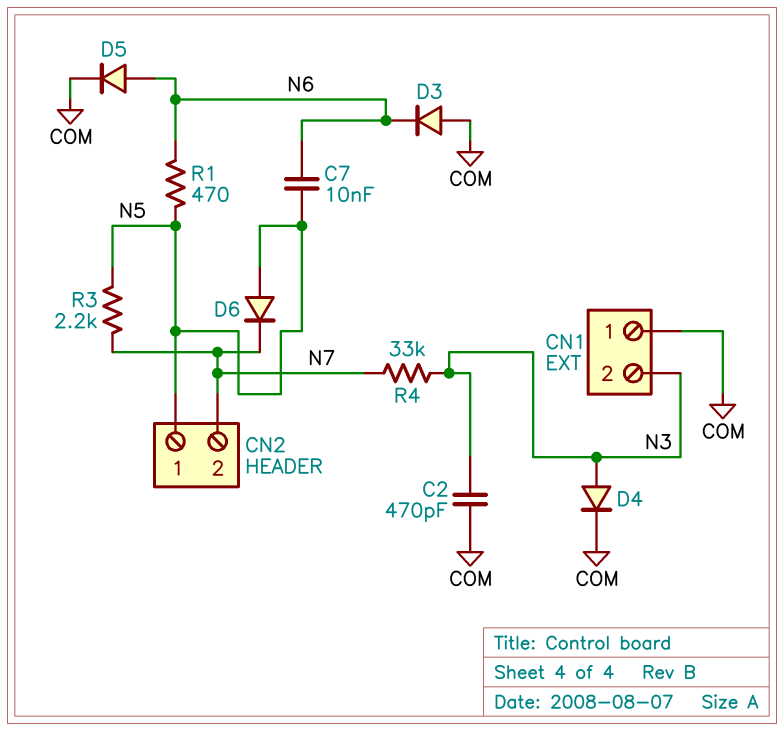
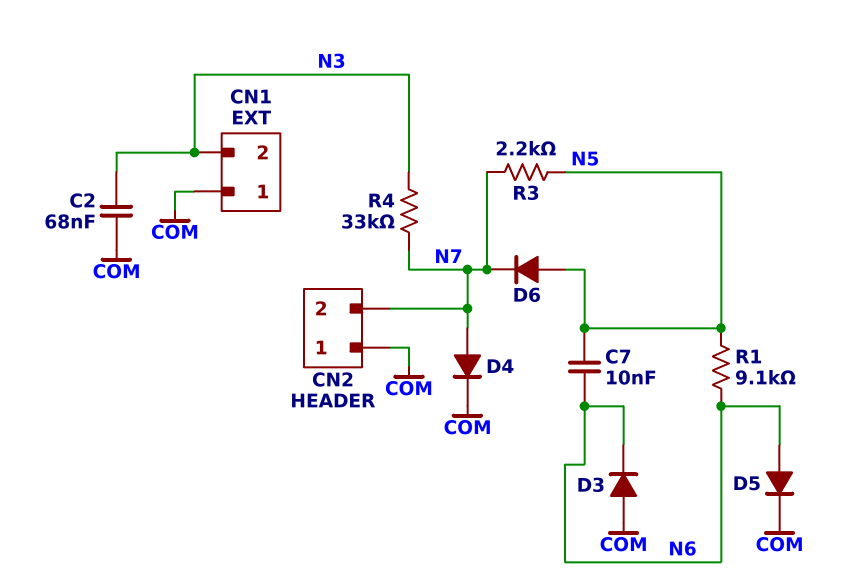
C2: 470pF (COM, N3) -> 68nF (COM, N3)
CN2 pin 1: N5 -> COM
D4: diode (A N3, K COM) -> diode (A N7, K COM)
R1: 470 (N5, N6) -> 9.1k (N5, N6)

